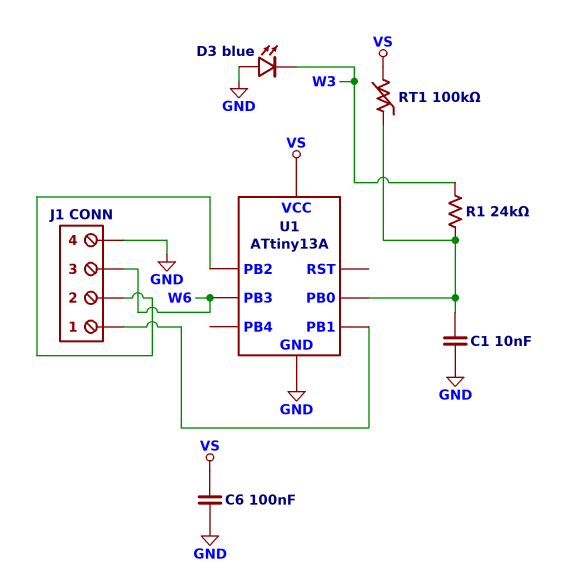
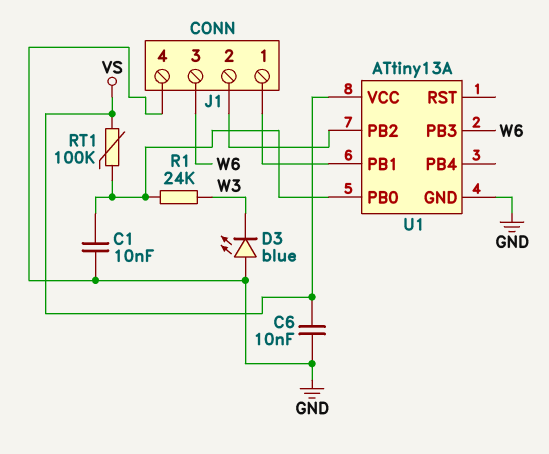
C6: 100nF (GND, VS) -> 10nF (GND, VS)

